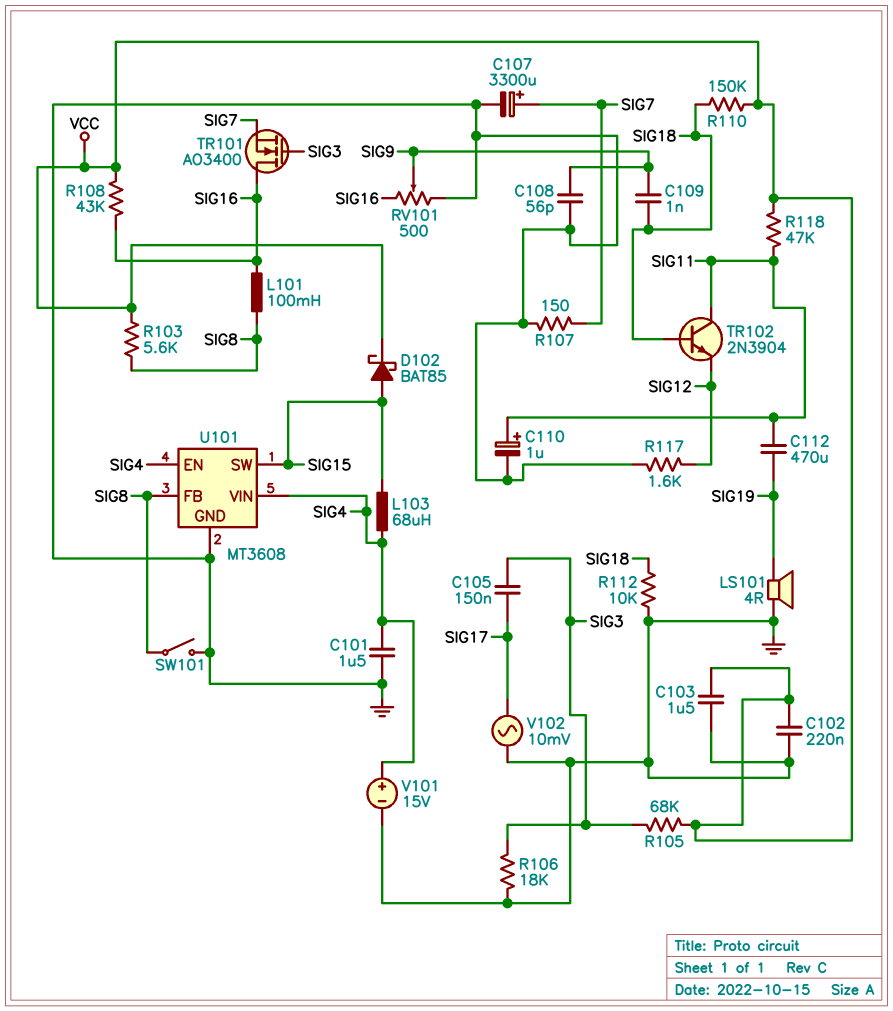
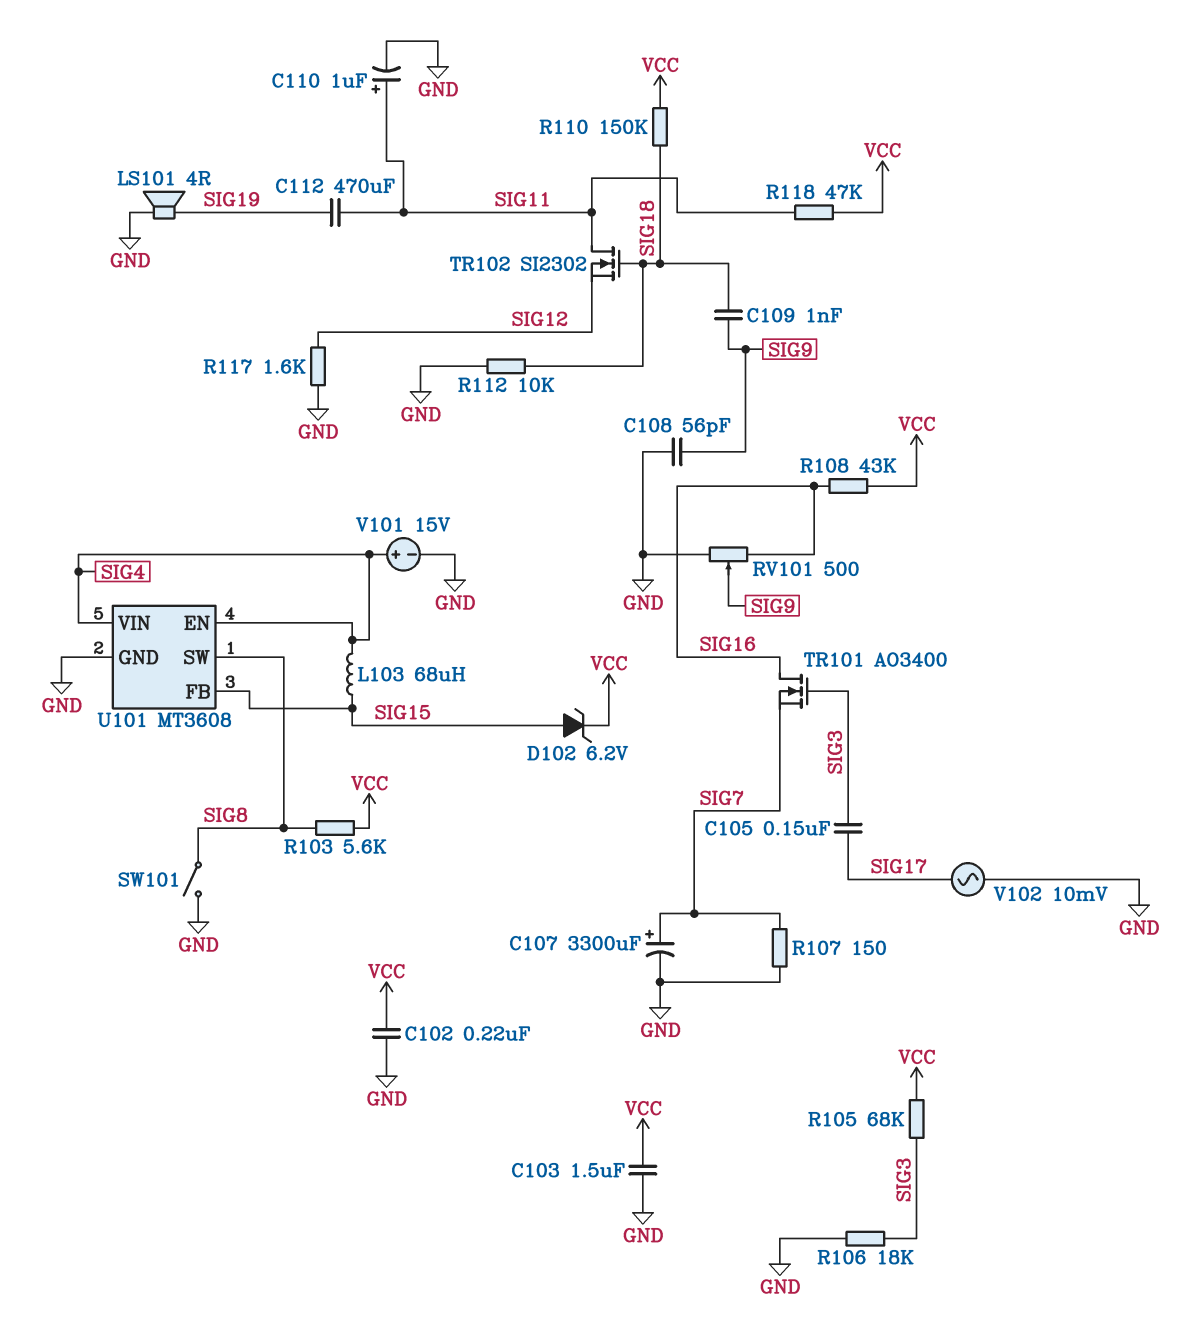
C101: 1.5uF (GND, SIG4) -> none
D102: schottky BAT85 (A SIG15, K VCC) -> zener 6.2V (A SIG15, K VCC)
L101: 100mH (SIG8, SIG16) -> none
TR102: NPN 2N3904 (B SIG18, C SIG11, E SIG12) -> NMOS SI2302 (G SIG18, D SIG11, S SIG12)
U101 pin FB: SIG8 -> SIG15
U101 pin SW: SIG15 -> SIG8

